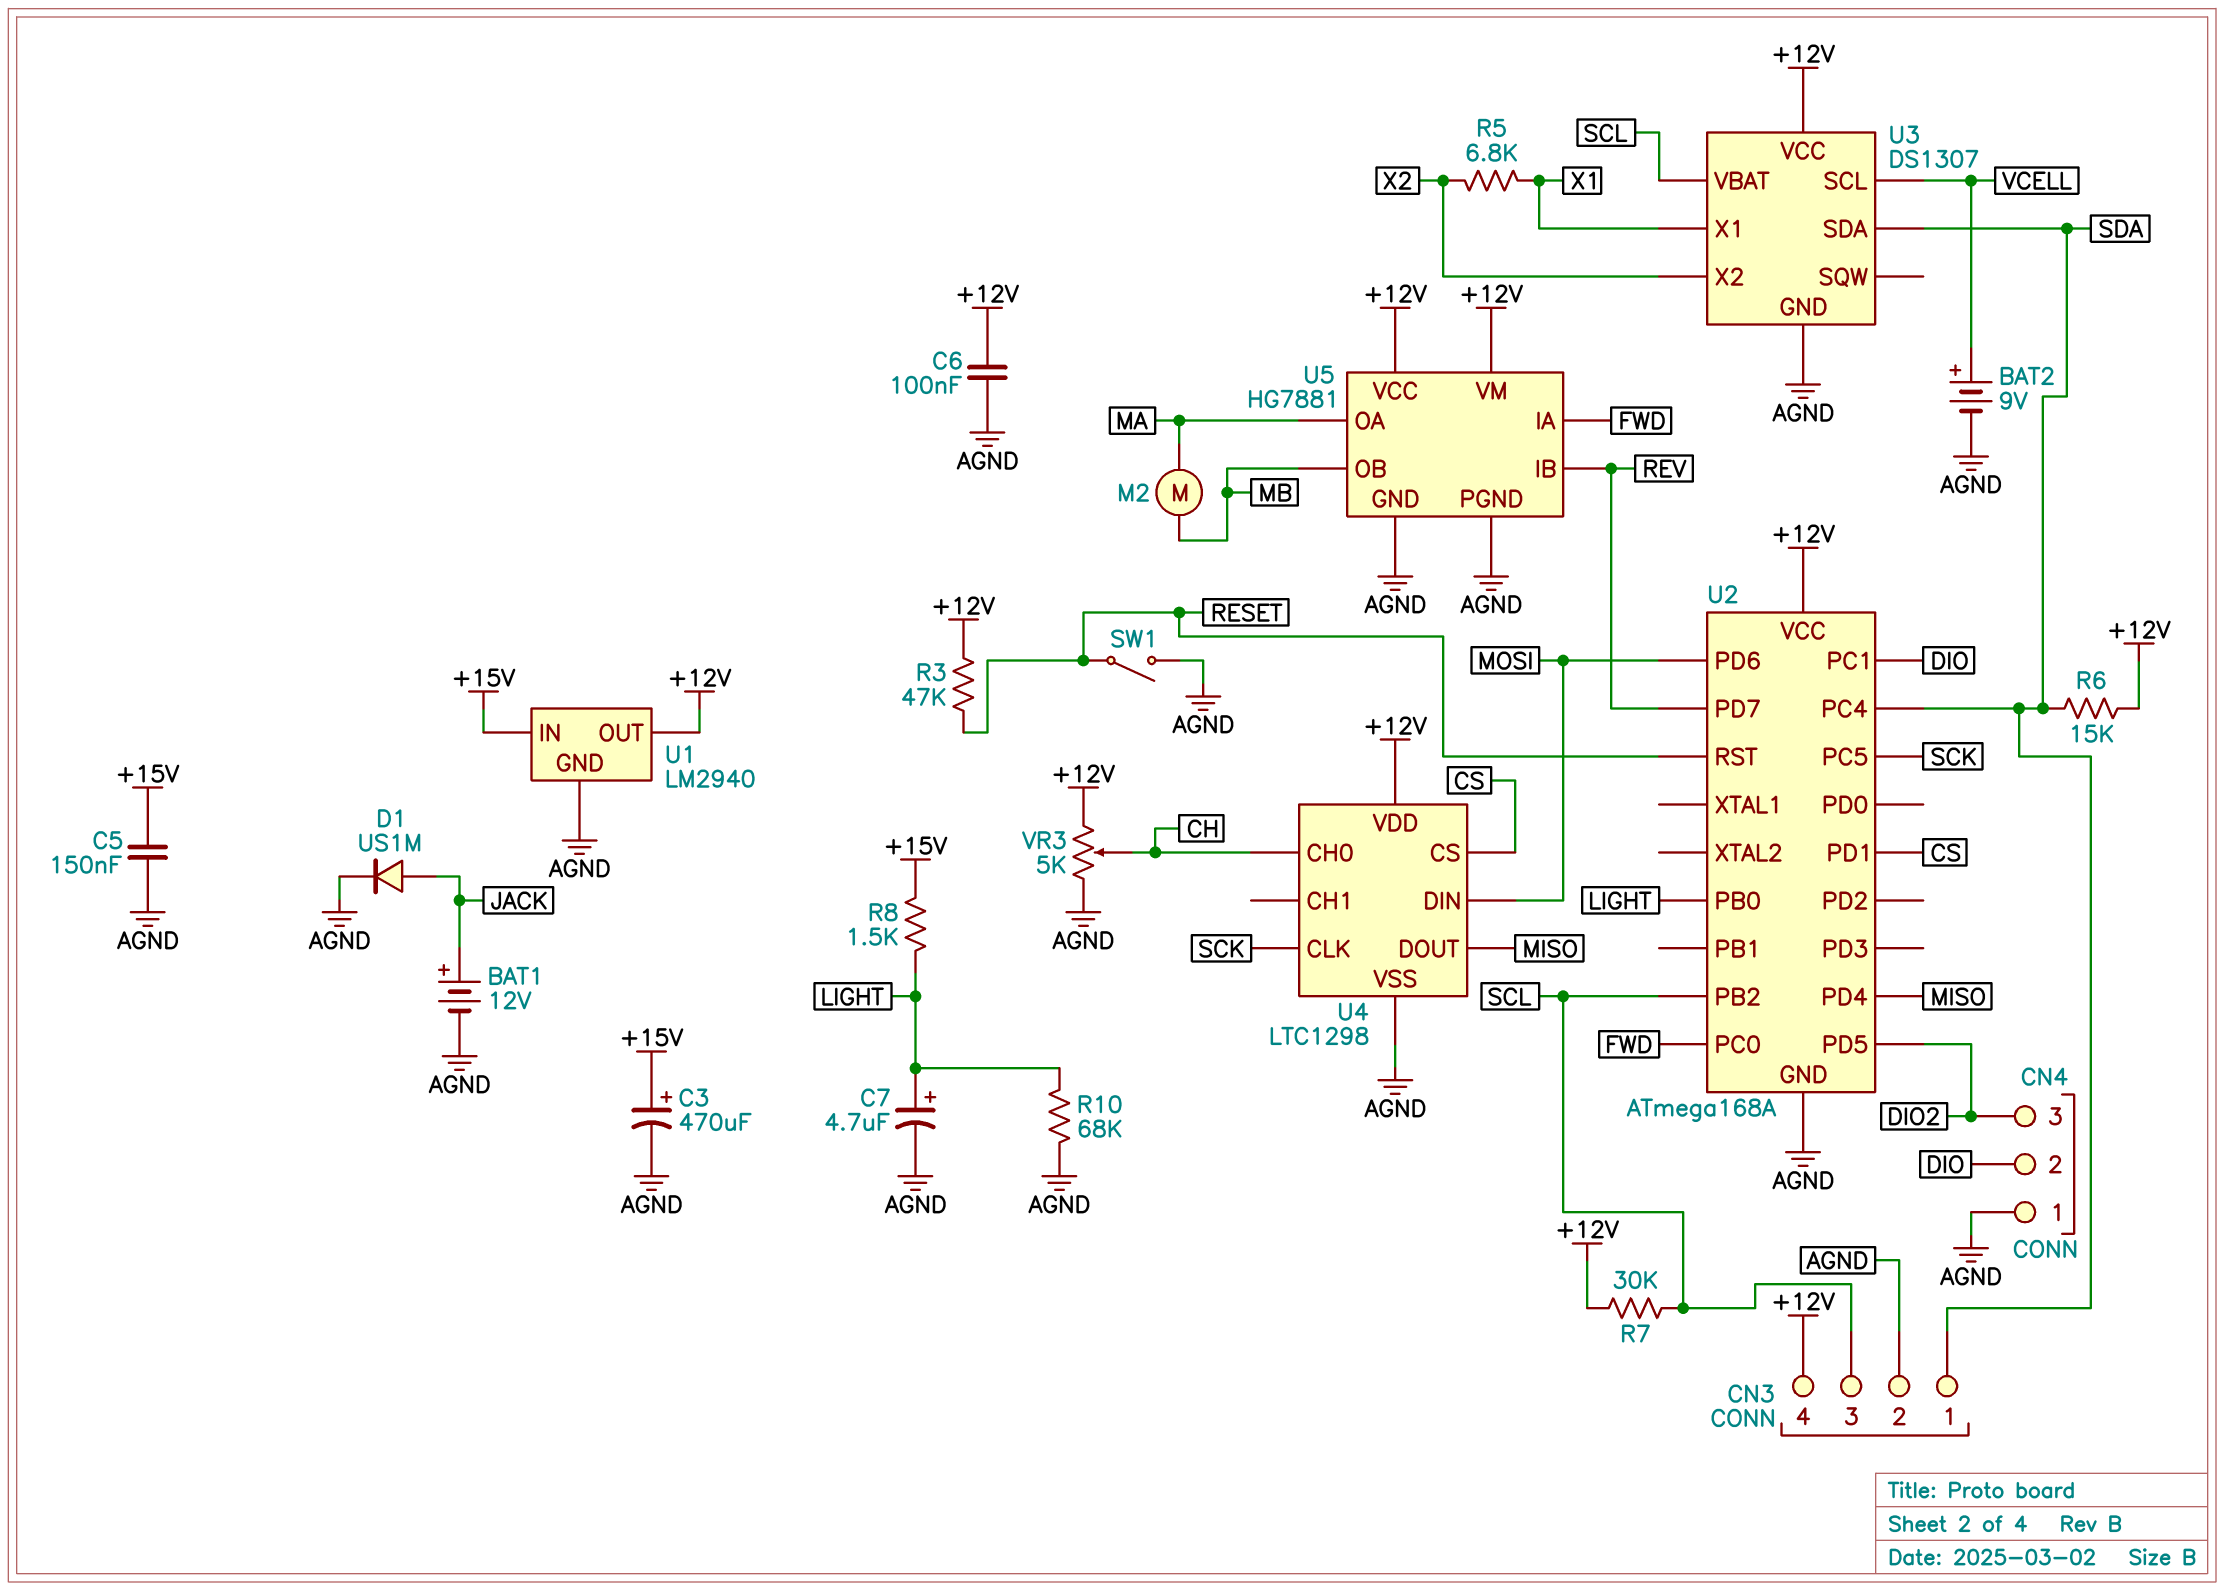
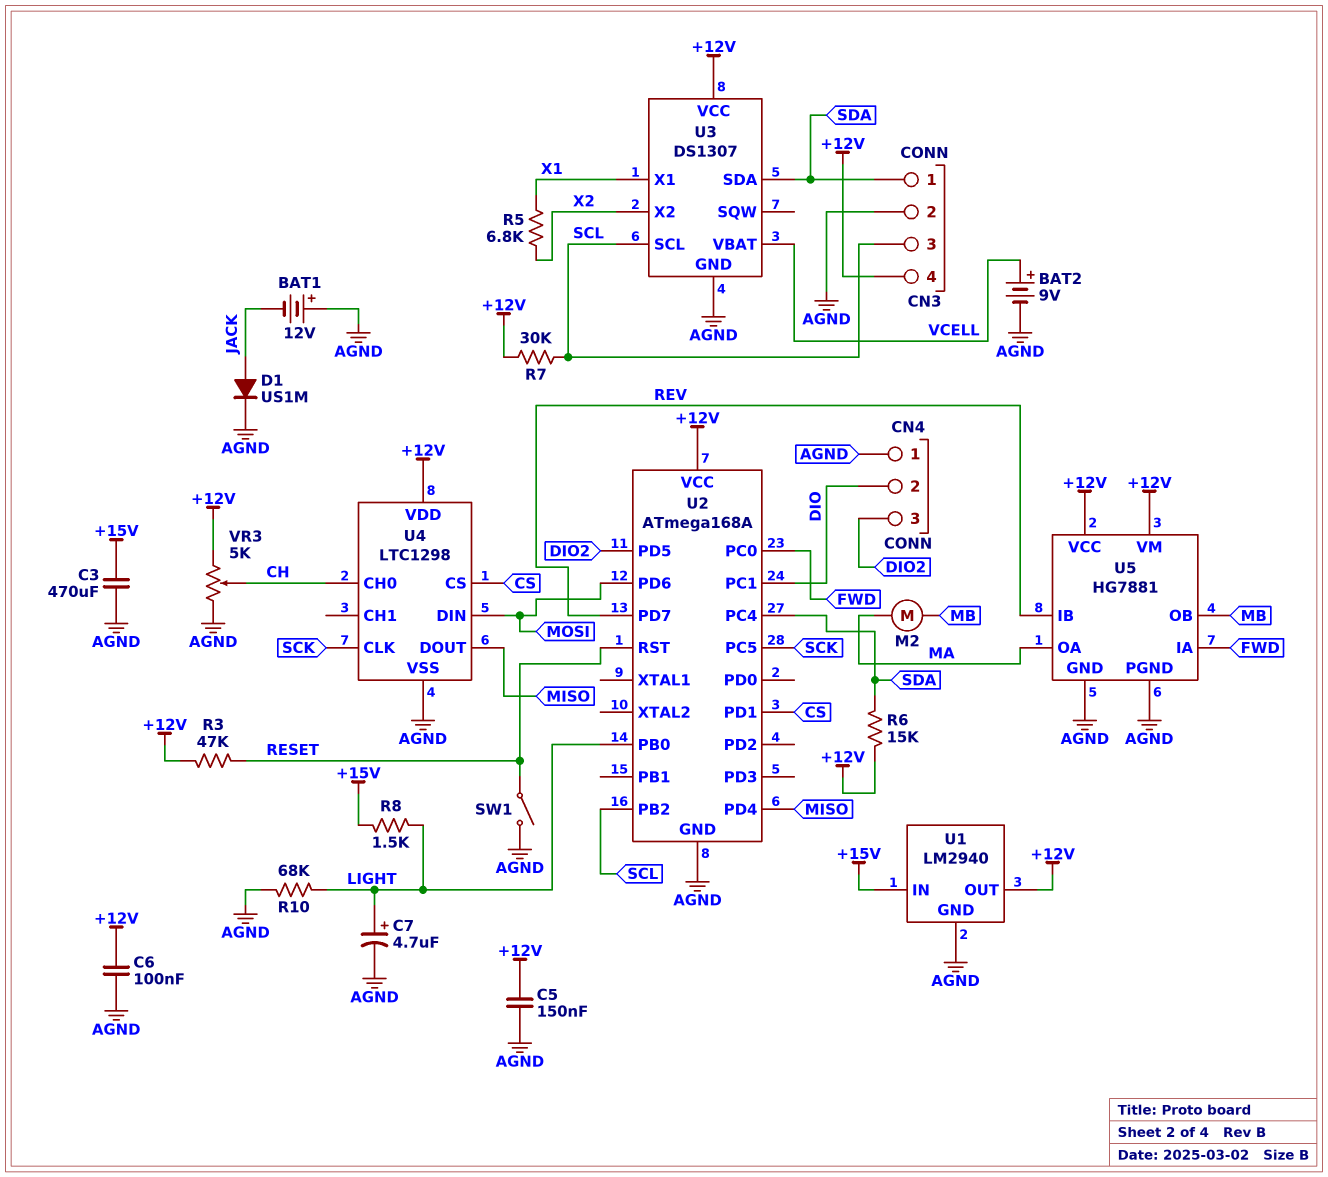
BAT1: 12V (plus JACK, minus AGND) -> 12V (plus AGND, minus JACK)
C3: 470uF (plus +15V, minus AGND) -> 470uF (+15V, AGND)
C5: 150nF (+15V, AGND) -> 150nF (+12V, AGND)
U3 pin SCL: VCELL -> SCL
U3 pin VBAT: SCL -> VCELL

